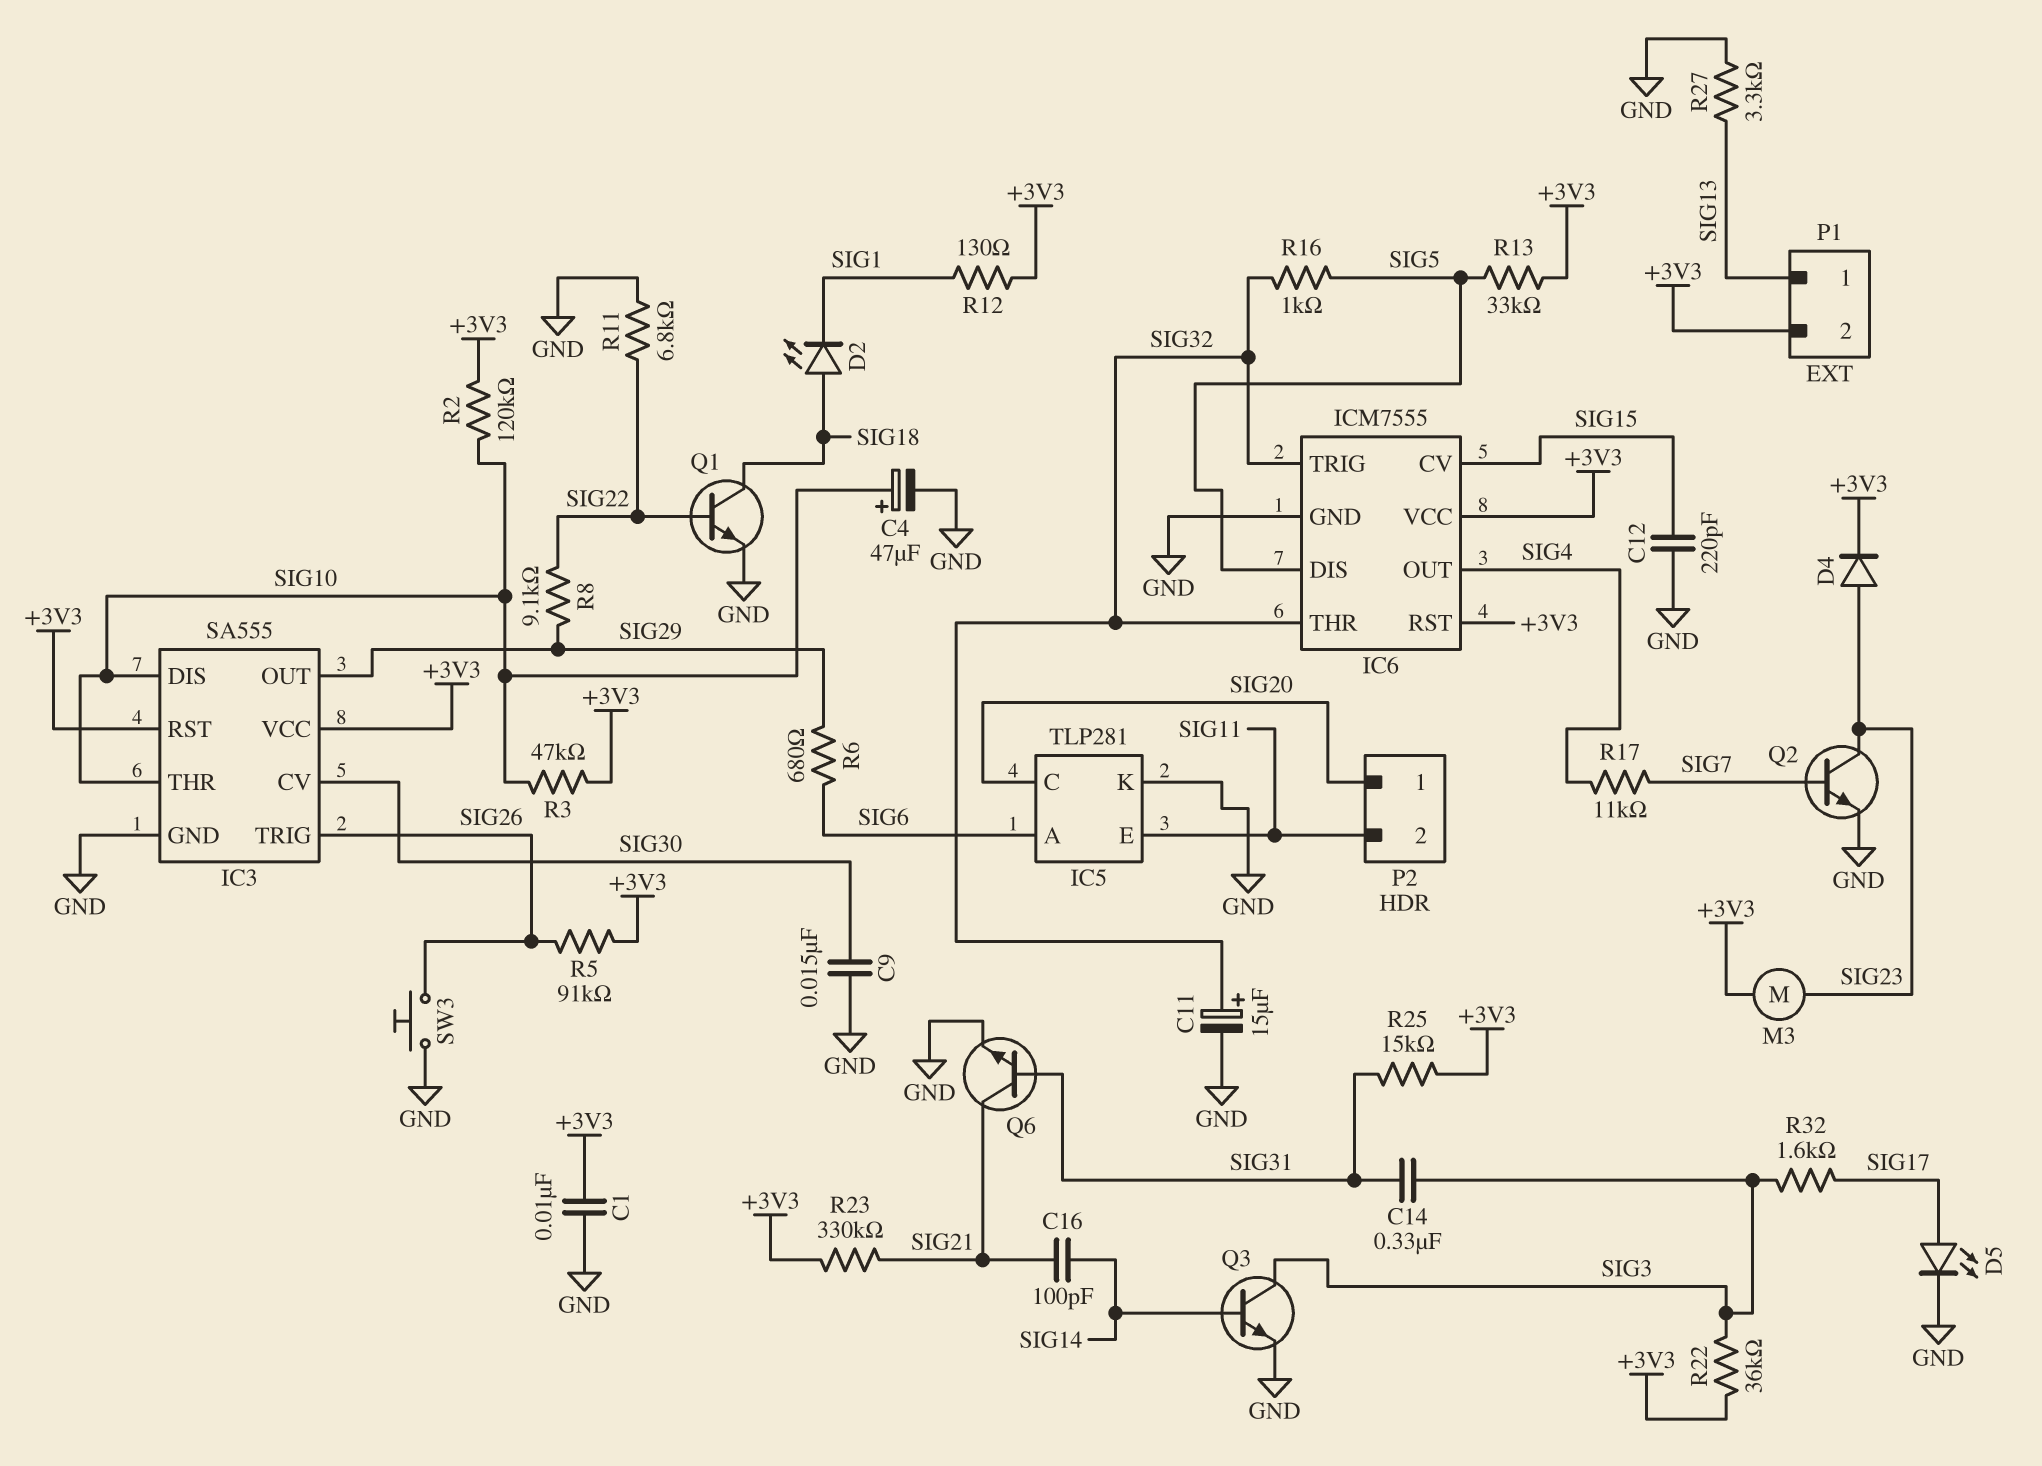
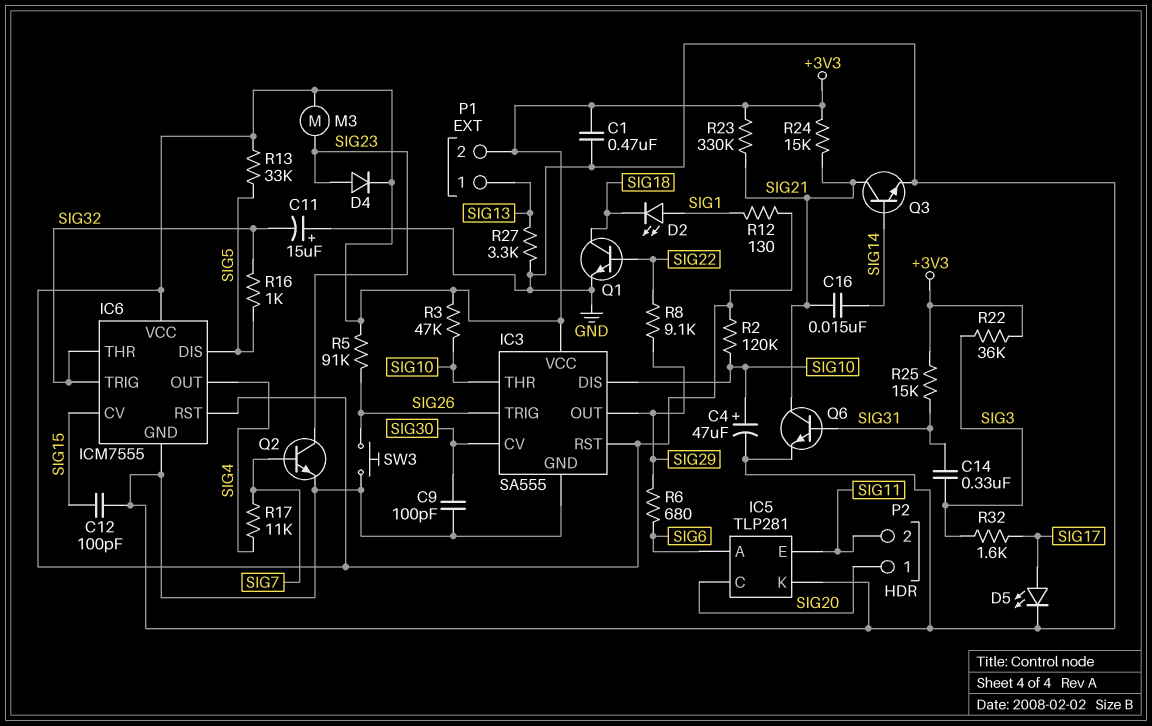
C1: 10nF (+3V3, GND) -> 470nF (+3V3, GND)
C9: 15nF (GND, SIG30) -> 100pF (GND, SIG30)
C11: 15uF (plus SIG32, minus GND) -> 15uF (plus GND, minus SIG32)
C12: 220pF (GND, SIG15) -> 100pF (GND, SIG15)
C16: 100pF (SIG14, SIG21) -> 15nF (SIG14, SIG21)
D2: LED (A SIG18, K SIG1) -> LED (A SIG1, K SIG18)
Q3: NPN (B SIG14, C SIG3, E GND) -> NPN (B SIG14, C SIG21, E GND)
R11: 6.8k (GND, SIG22) -> none
R24: none -> 15k (+3V3, SIG21)

